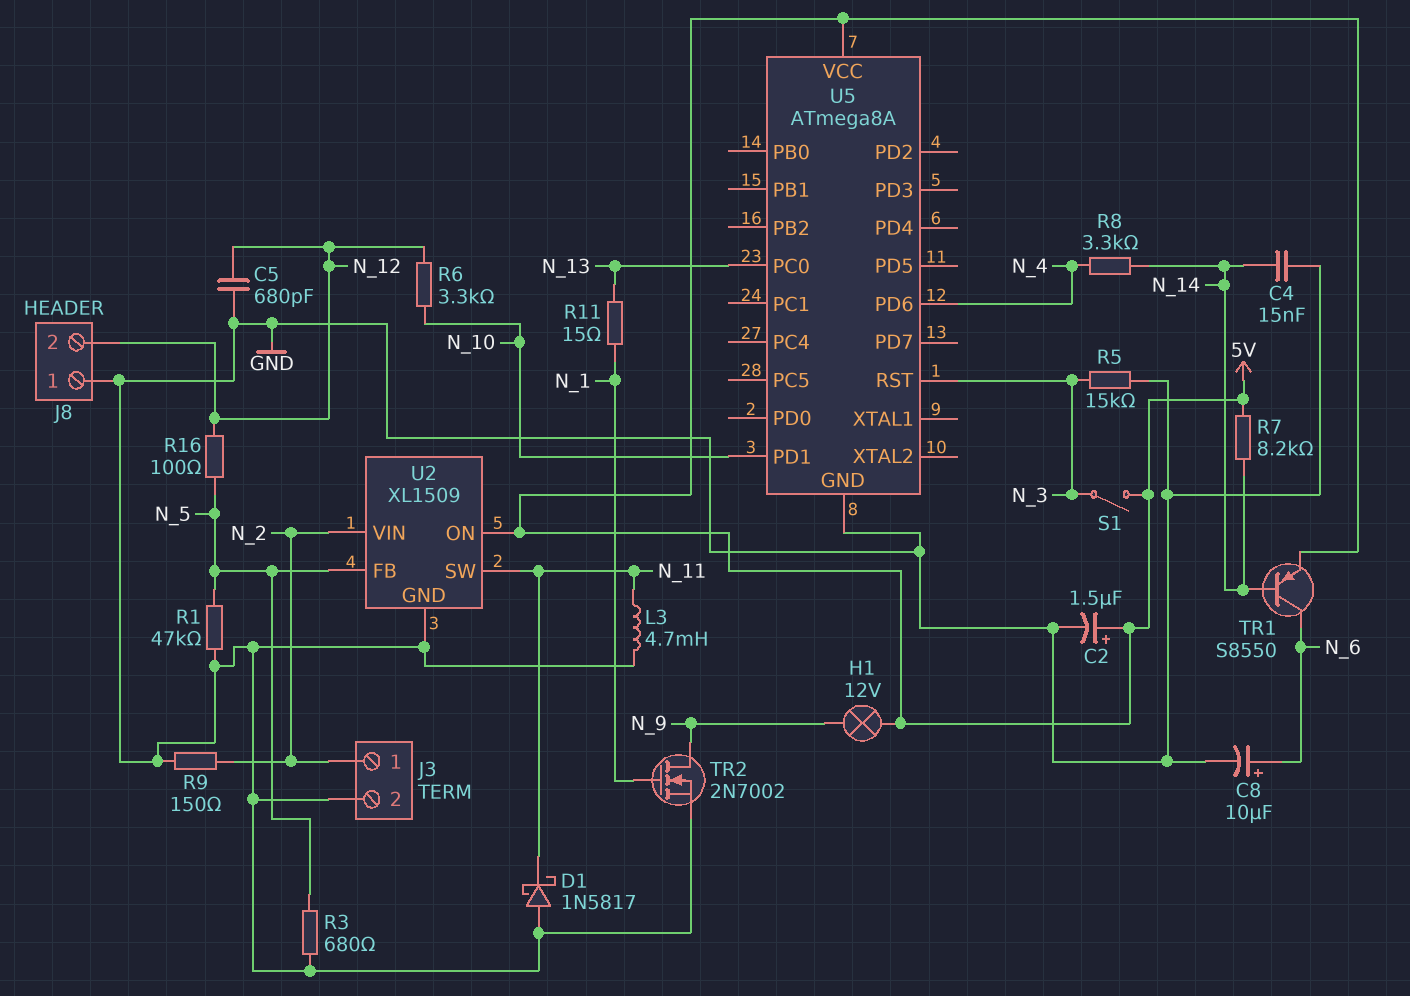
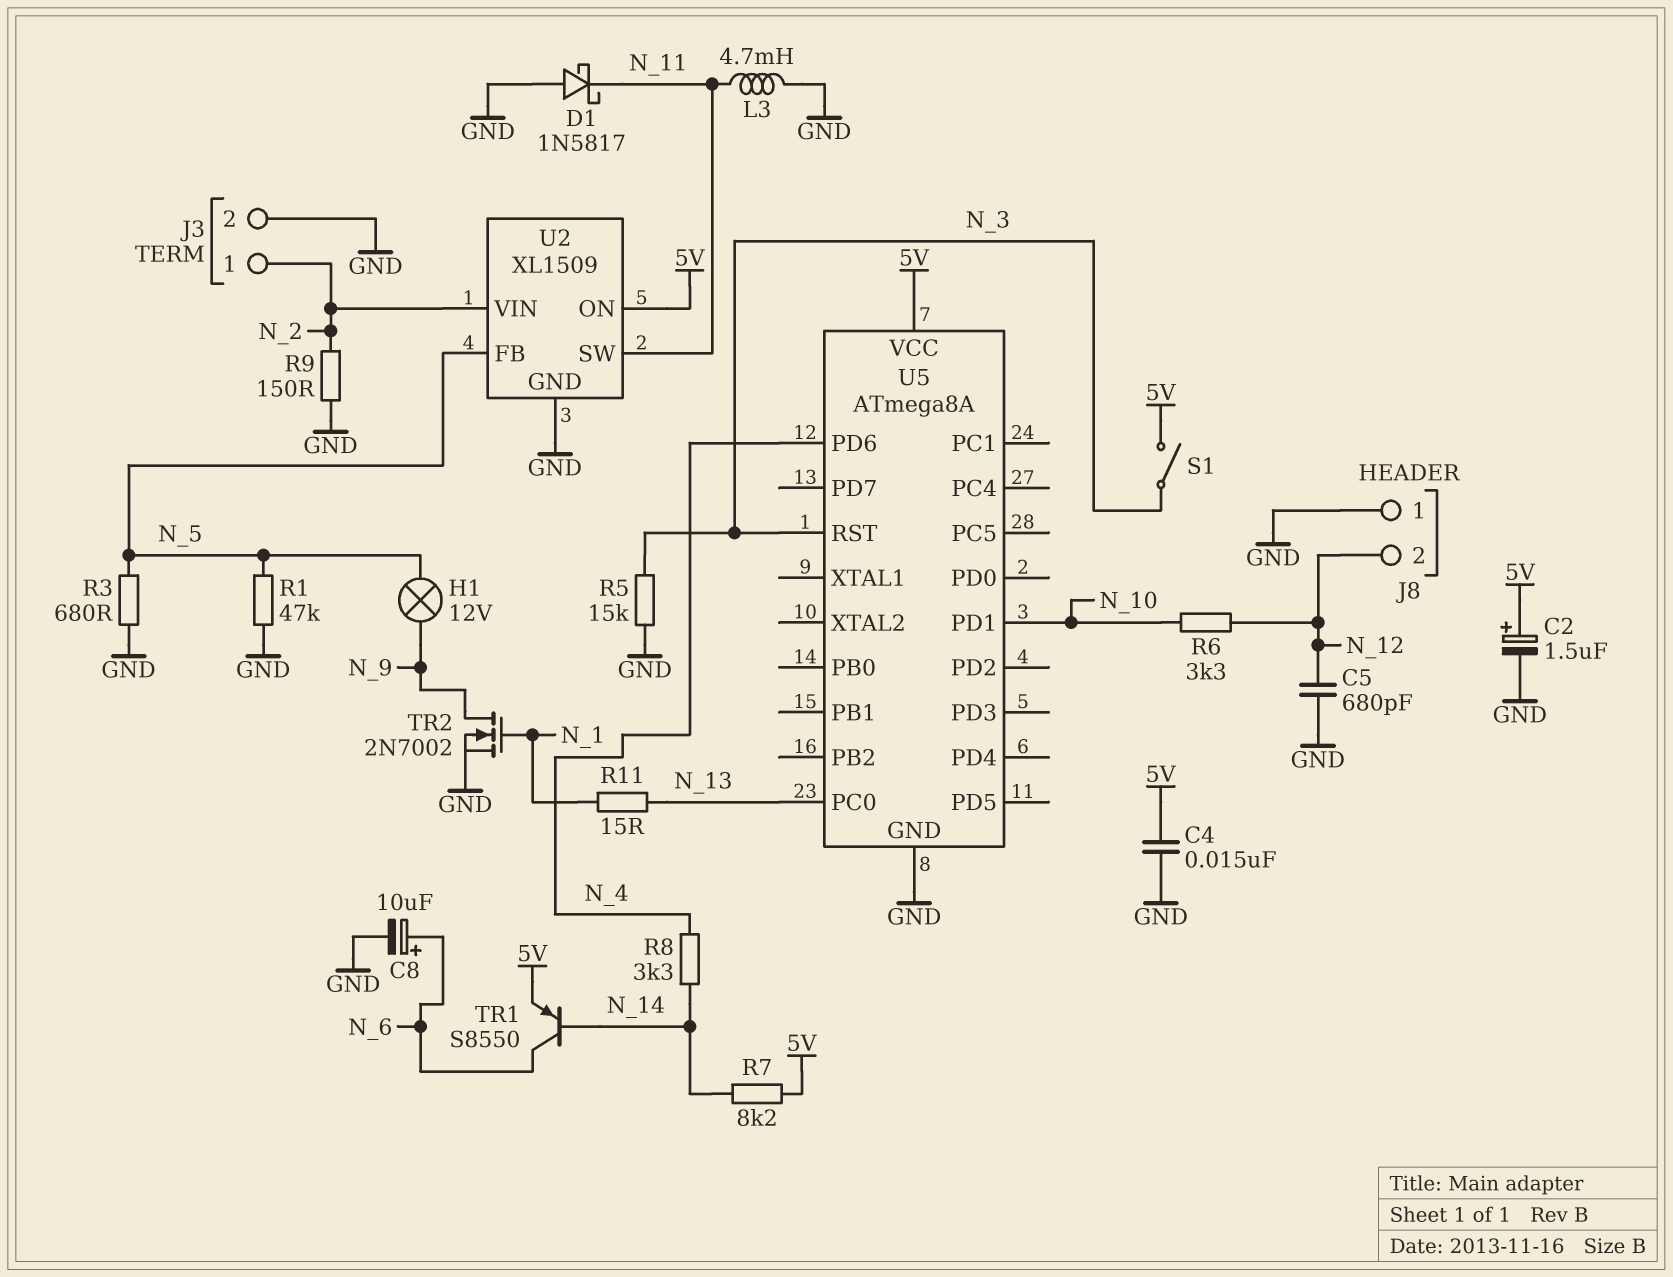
C4: 15nF (GND, N_14) -> 15nF (5V, GND)
H1: lamp 12V (5V, N_9) -> lamp 12V (N_5, N_9)
R16: 100 (N_5, N_12) -> none

